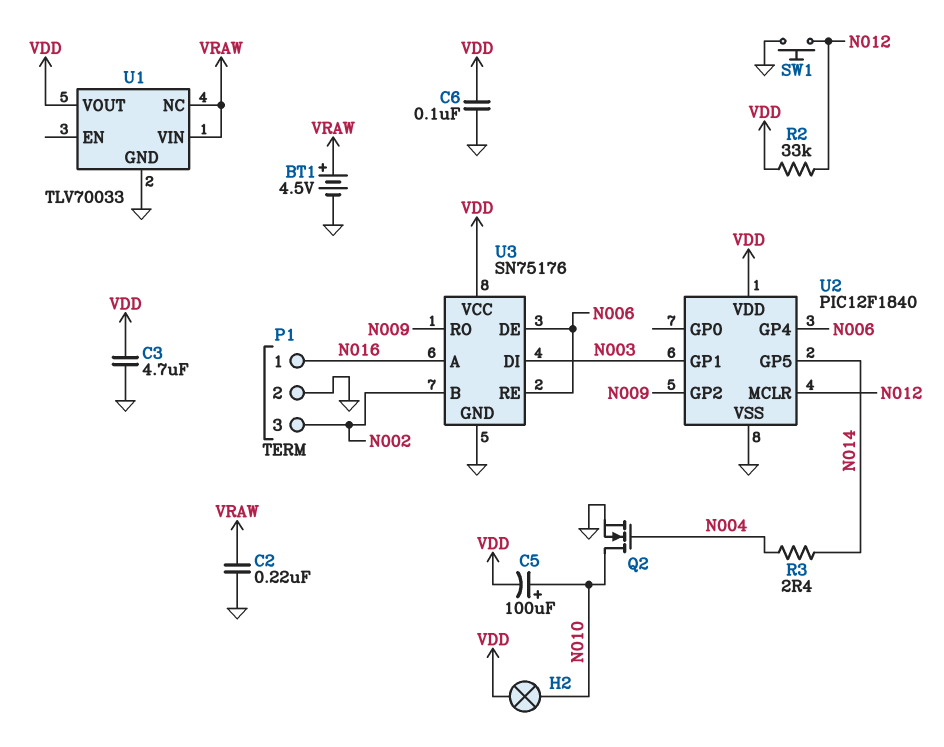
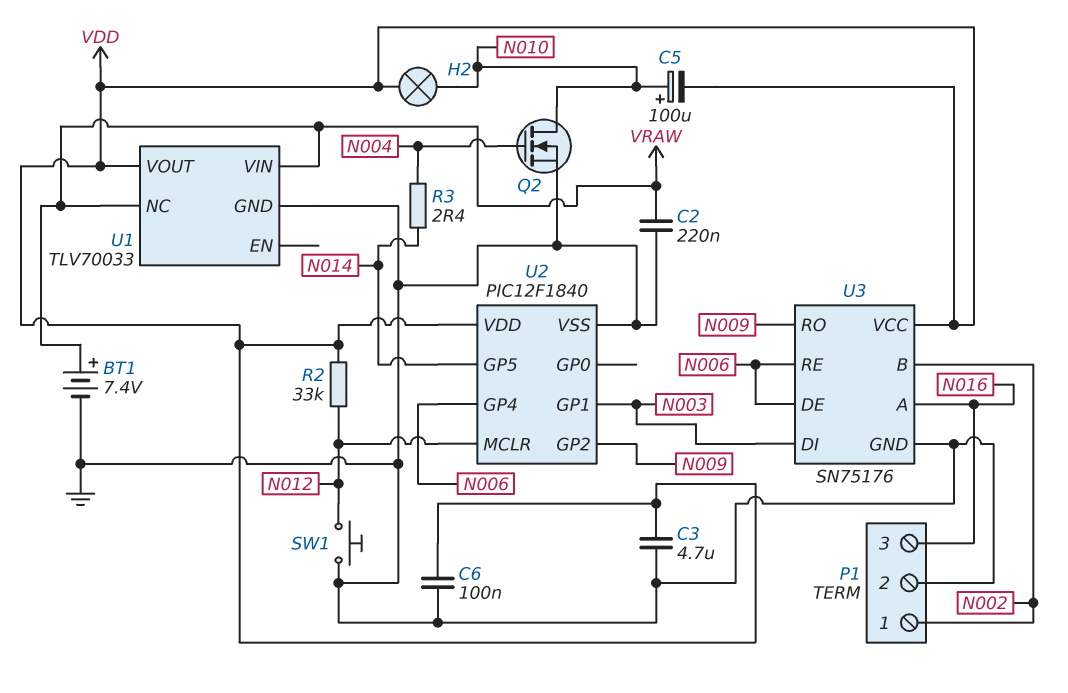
BT1: 4.5V (plus VRAW, minus GND) -> 7.4V (plus VRAW, minus GND)
P1 pin 1: N016 -> N002
P1 pin 3: N002 -> N016

